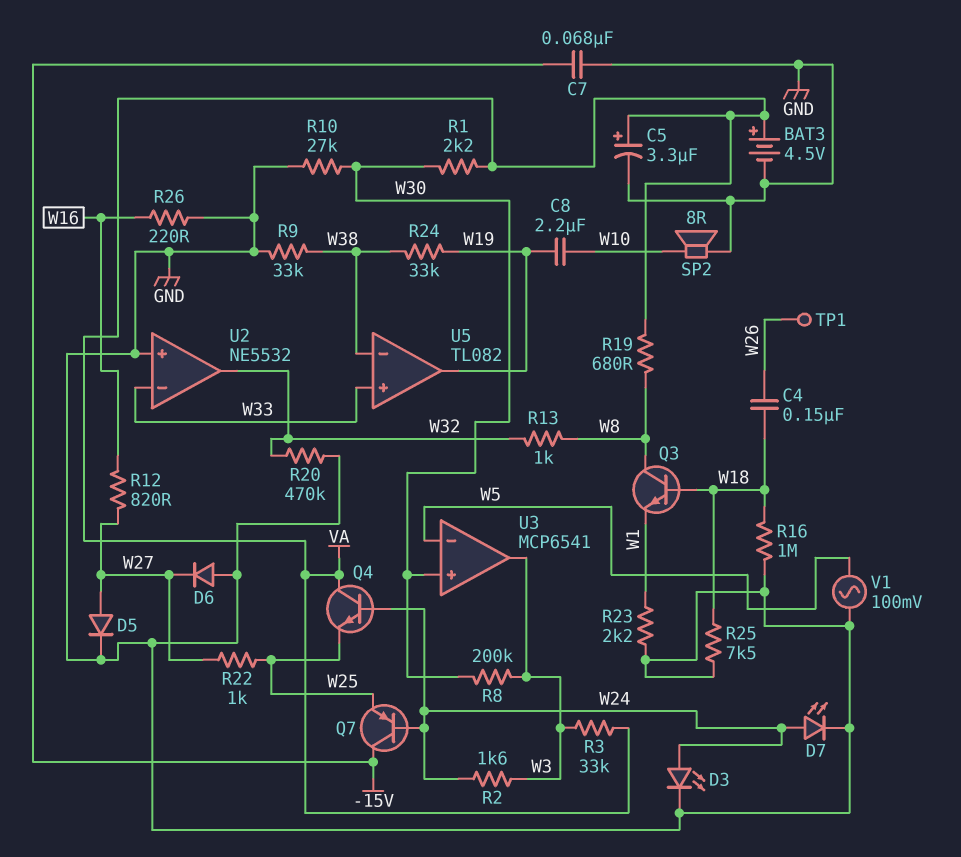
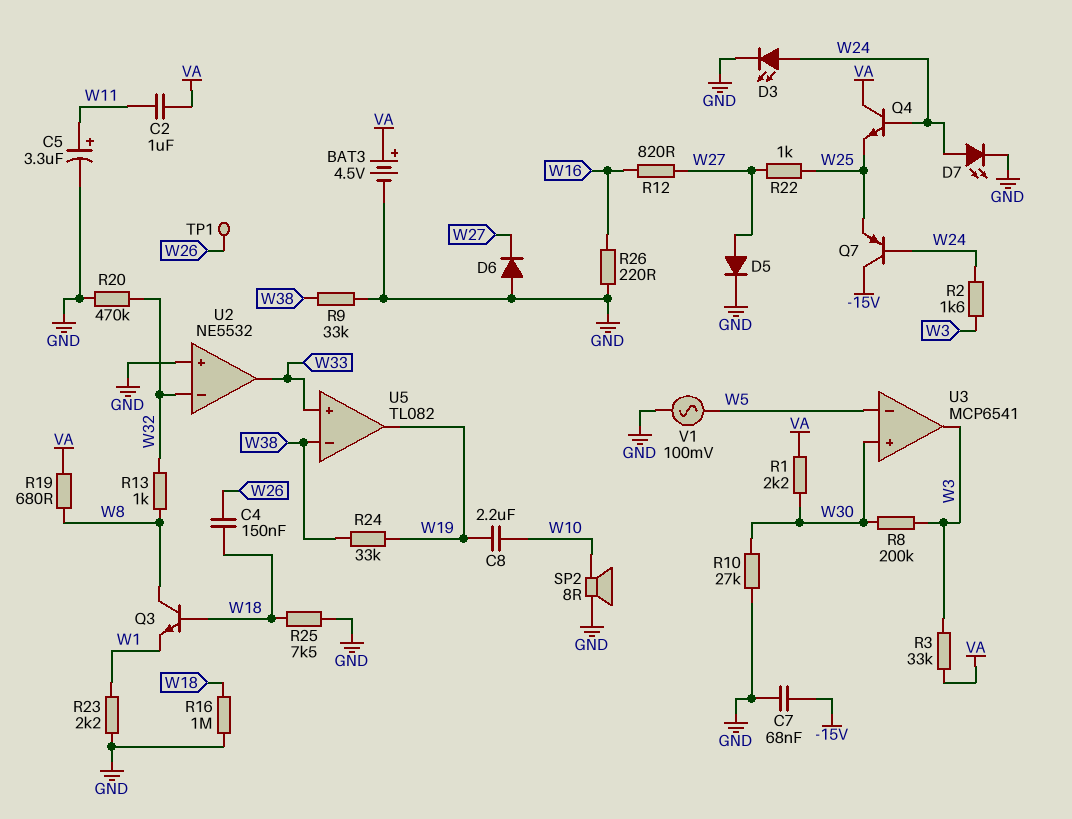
C2: none -> 1uF (VA, W11)
C5: 3.3uF (plus VA, minus GND) -> 3.3uF (plus W11, minus GND)
U2 pin in-: W33 -> W32
U2 pin out: W32 -> W33

